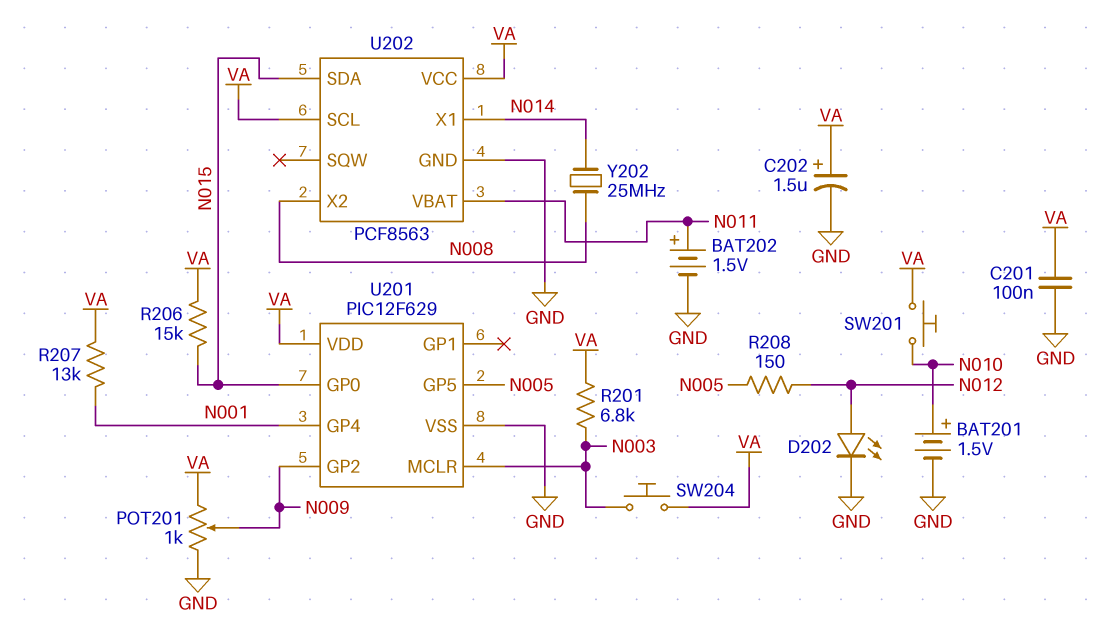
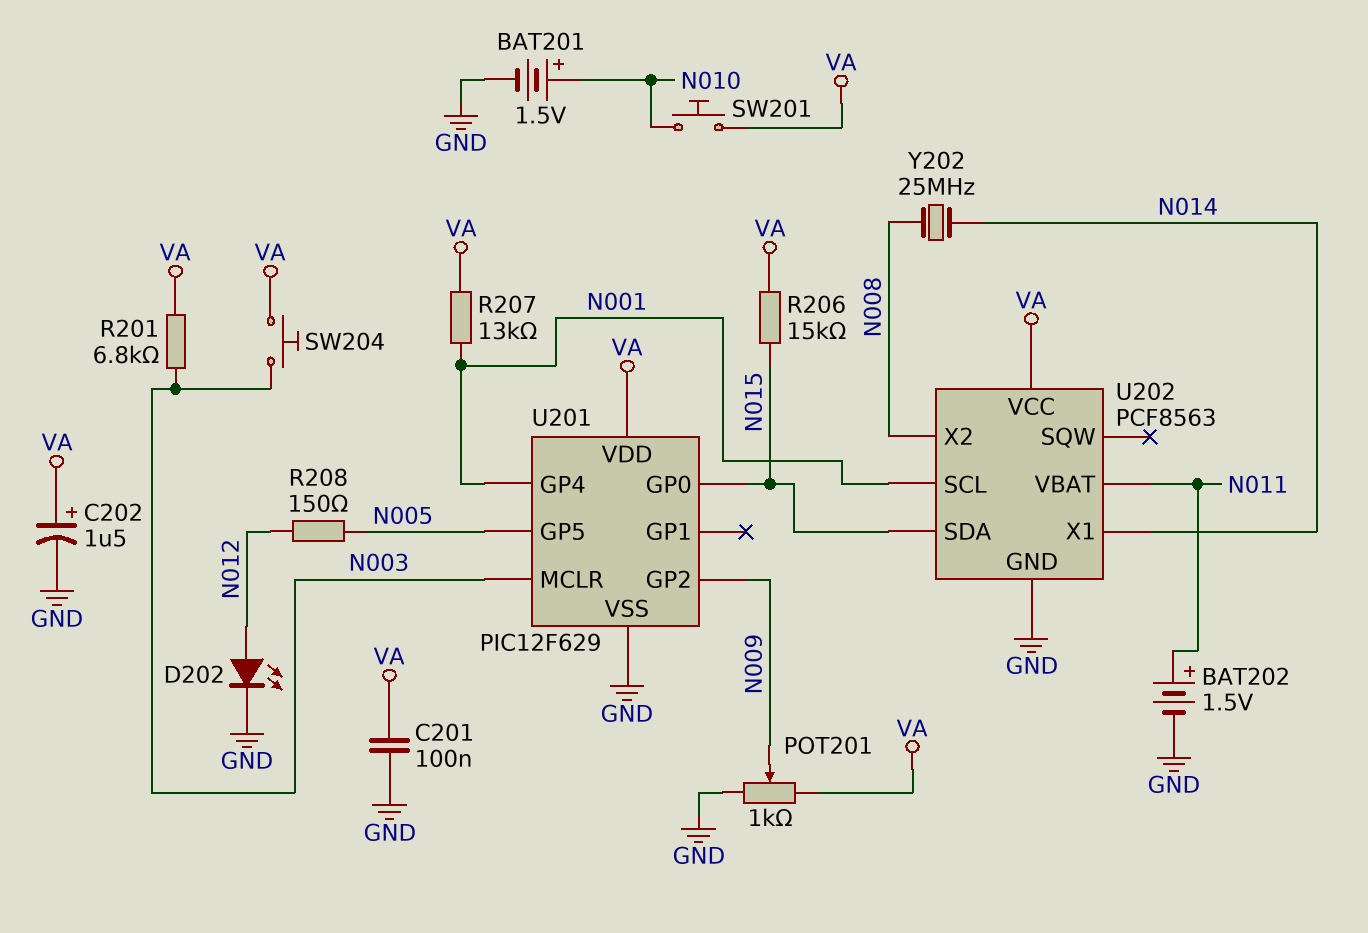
U202 pin SCL: VA -> N001

